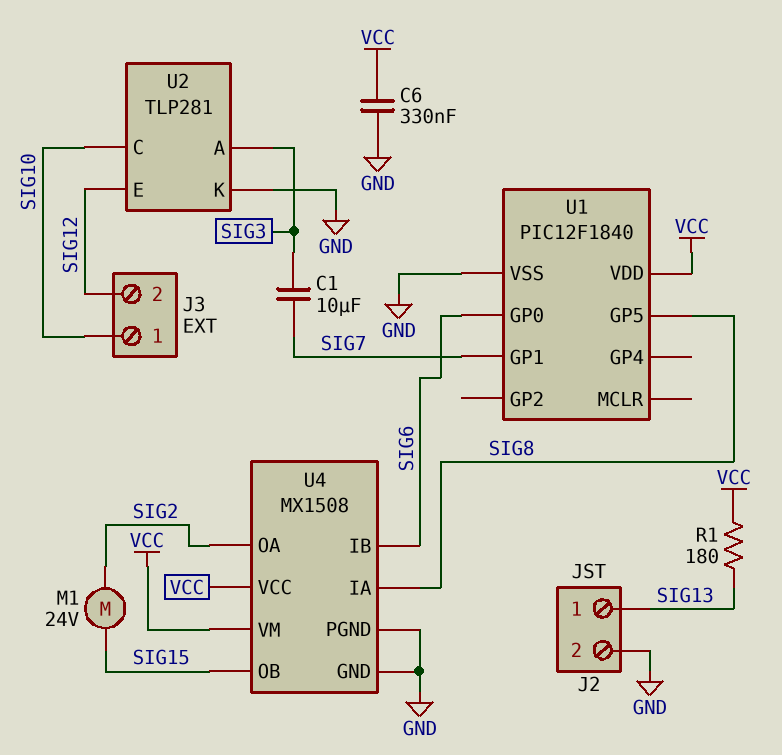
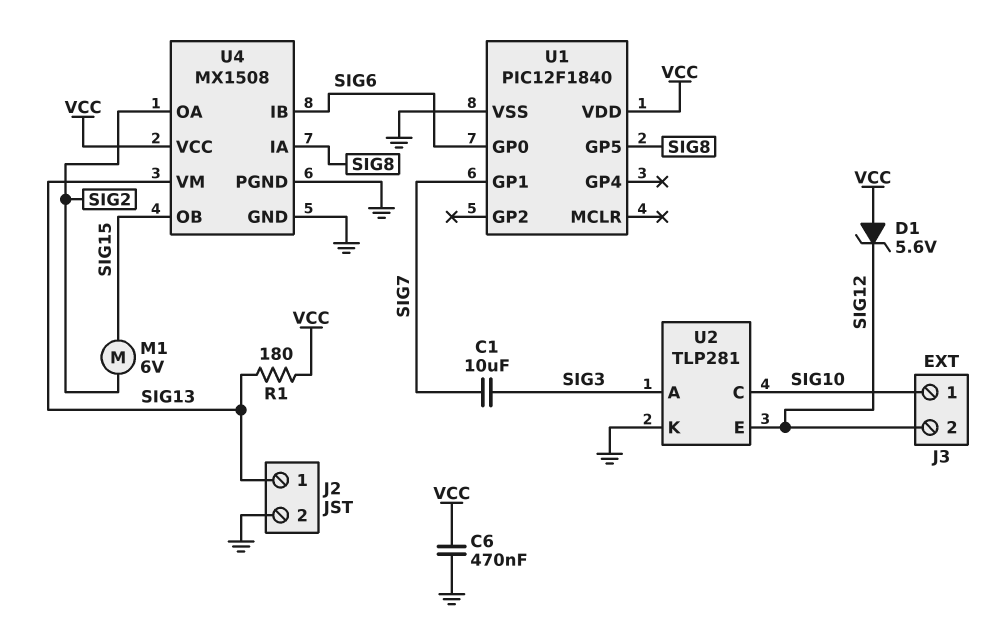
C6: 330nF (GND, VCC) -> 470nF (GND, VCC)
D1: none -> zener 5.6V (A VCC, K SIG12)
M1: motor 24V (SIG2, SIG15) -> motor 6V (SIG2, SIG15)
U4 pin VM: VCC -> SIG13

